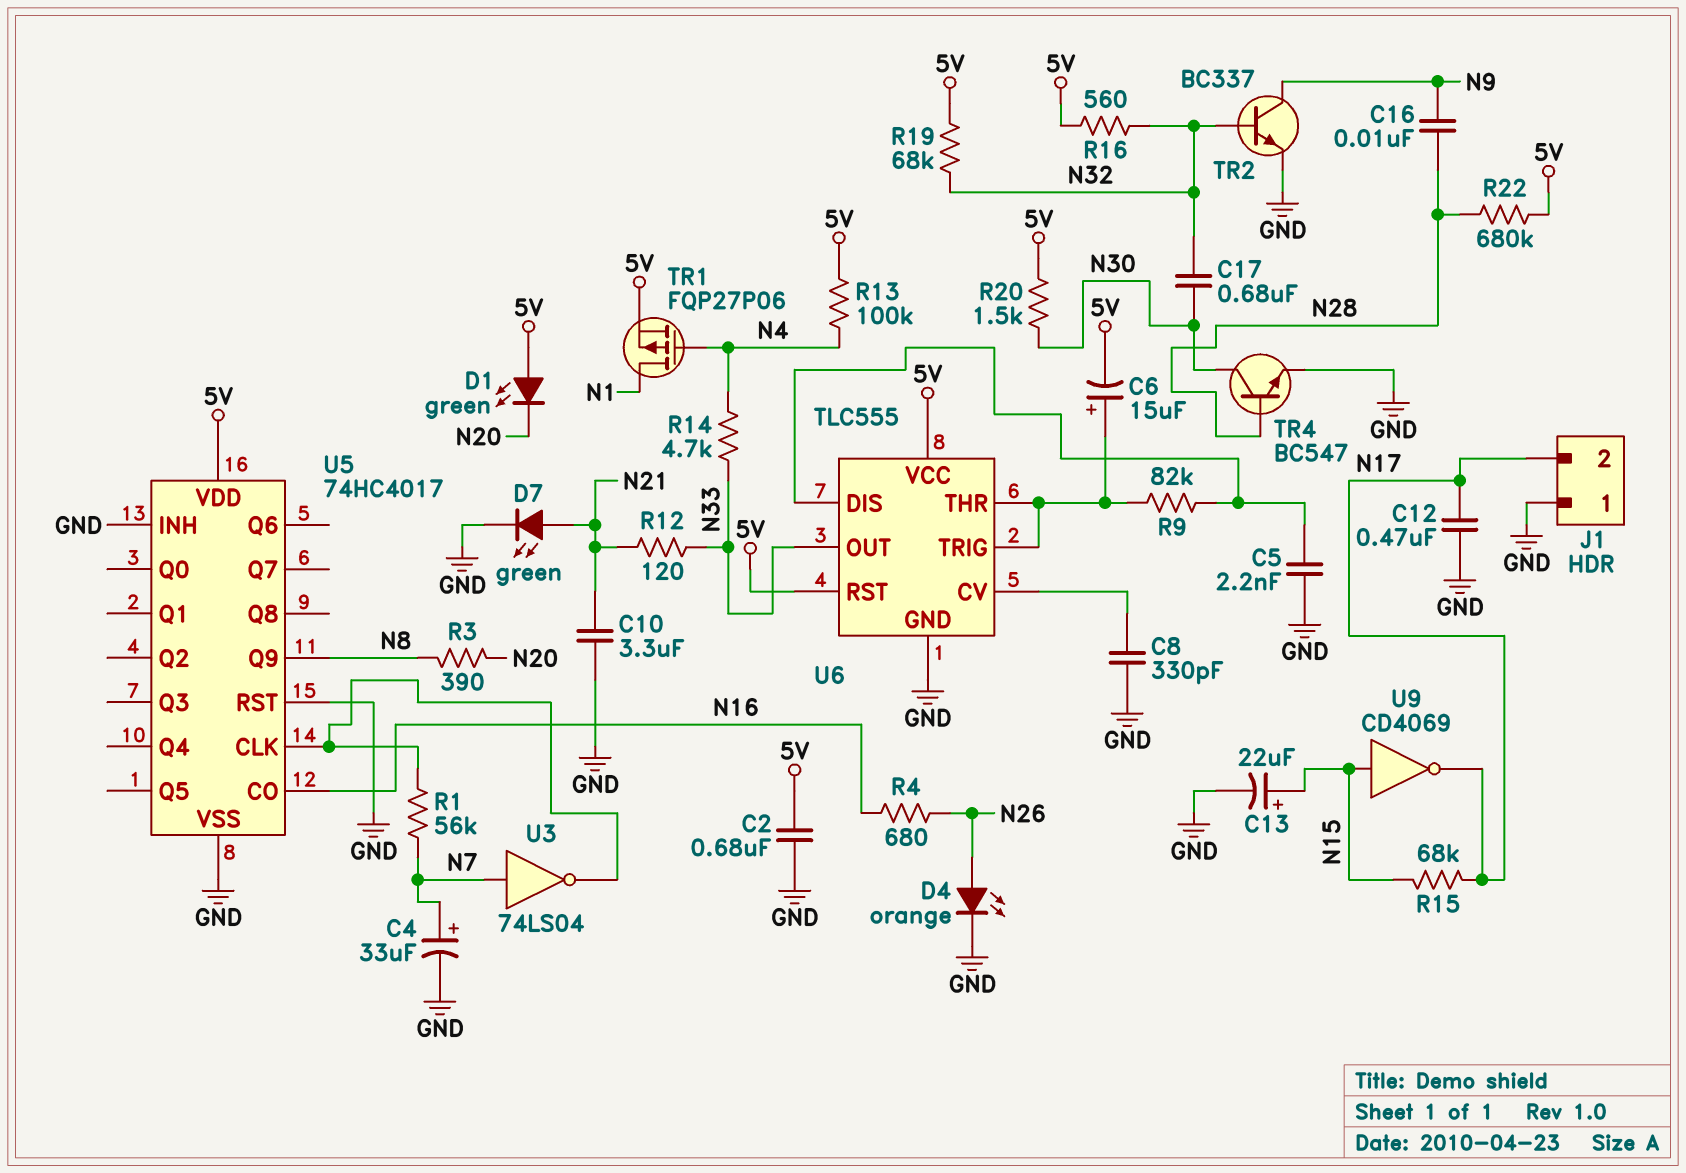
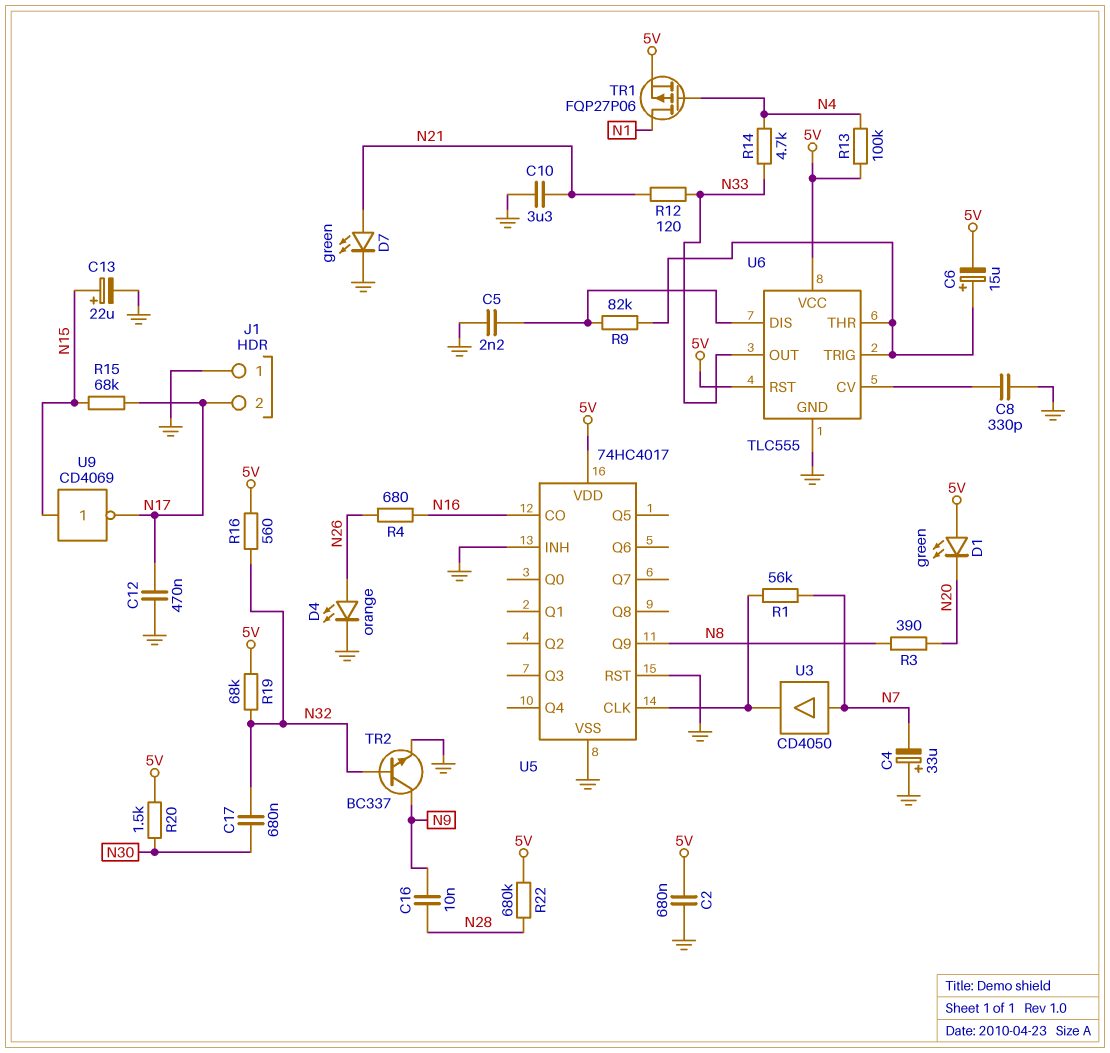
C4: 33uF (plus N7, minus GND) -> 33uF (plus GND, minus N7)
TR4: NPN BC547 (B N28, C N30, E GND) -> none
U3: NOT 74LS04 (in N7, out U5/CLK) -> buffer CD4050 (in N7, out U5/CLK)

